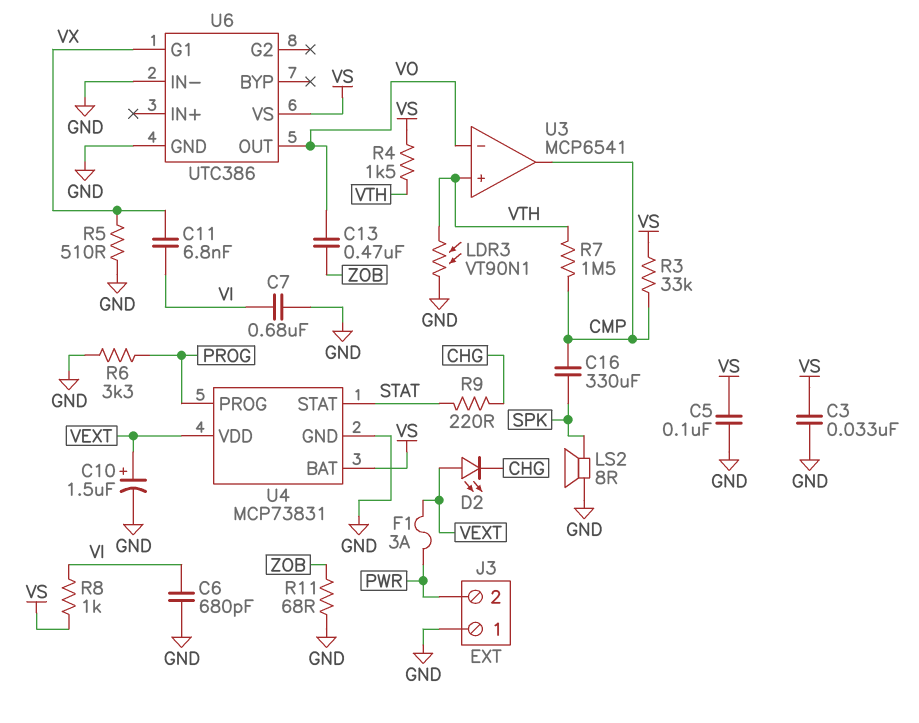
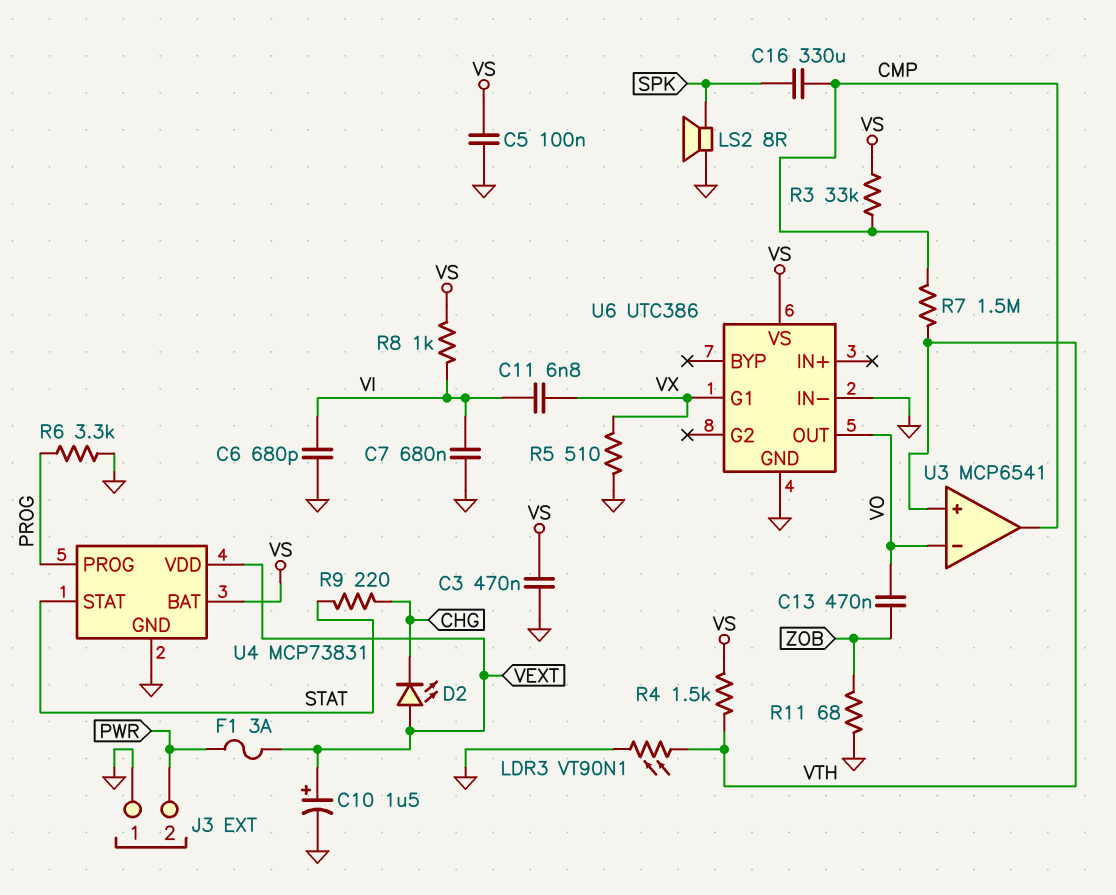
C3: 33nF (GND, VS) -> 470nF (GND, VS)

